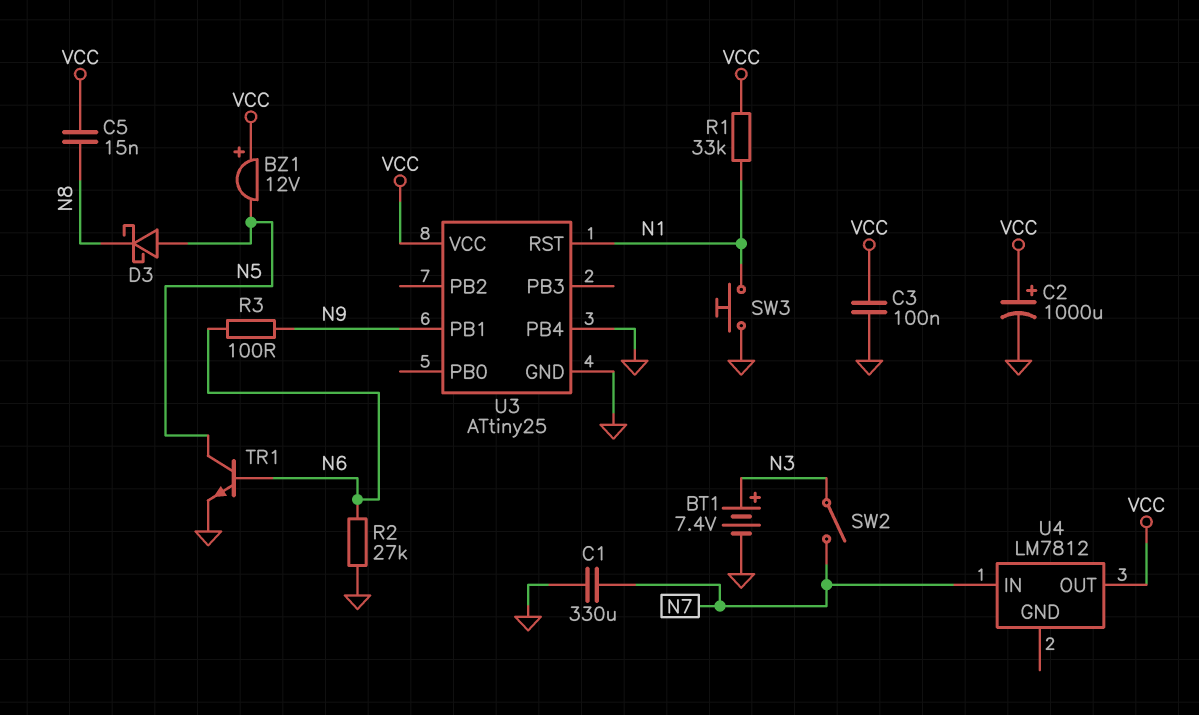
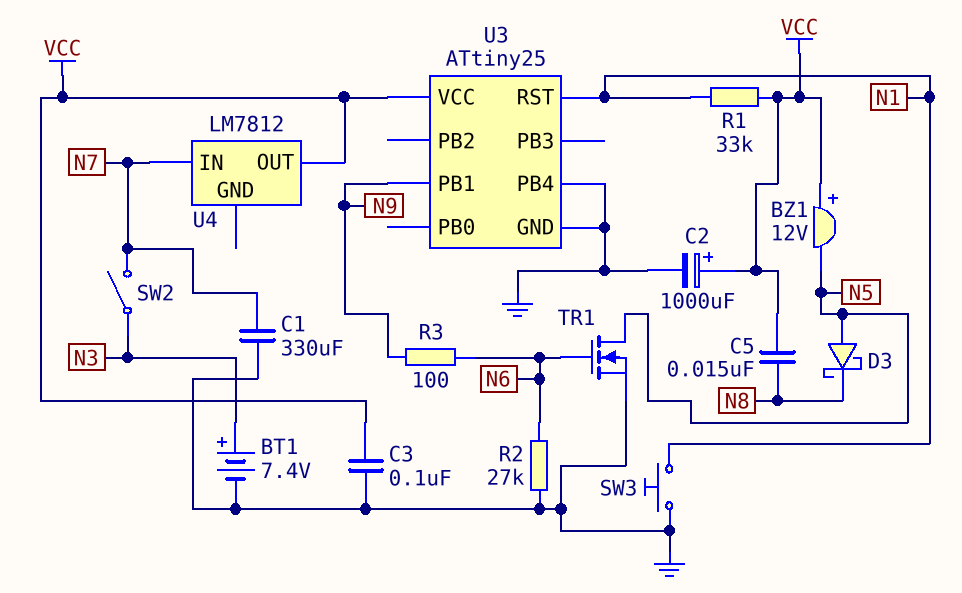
TR1: NPN (B N6, C N5, E GND) -> NMOS (G N6, D N5, S GND)

